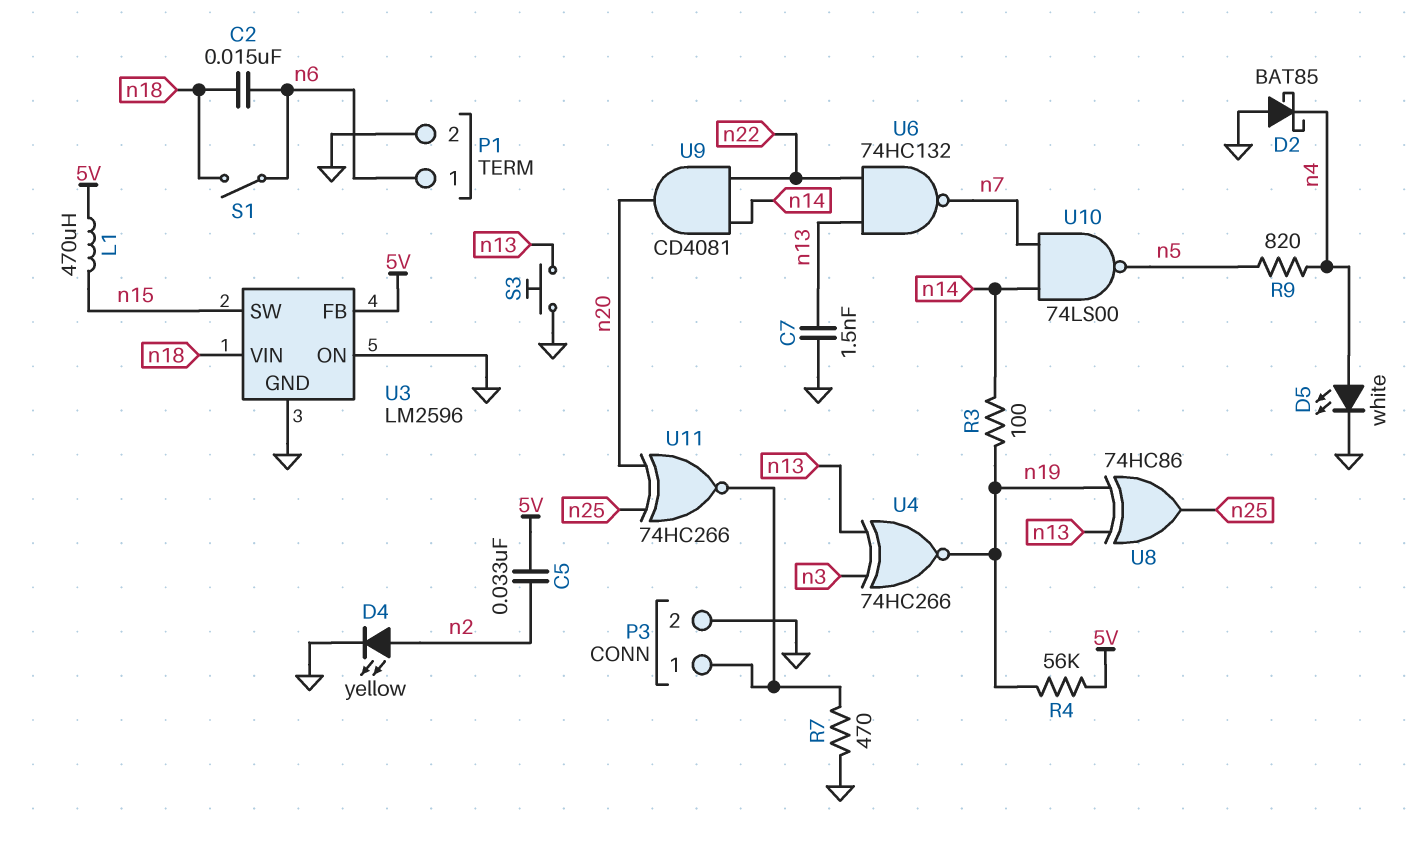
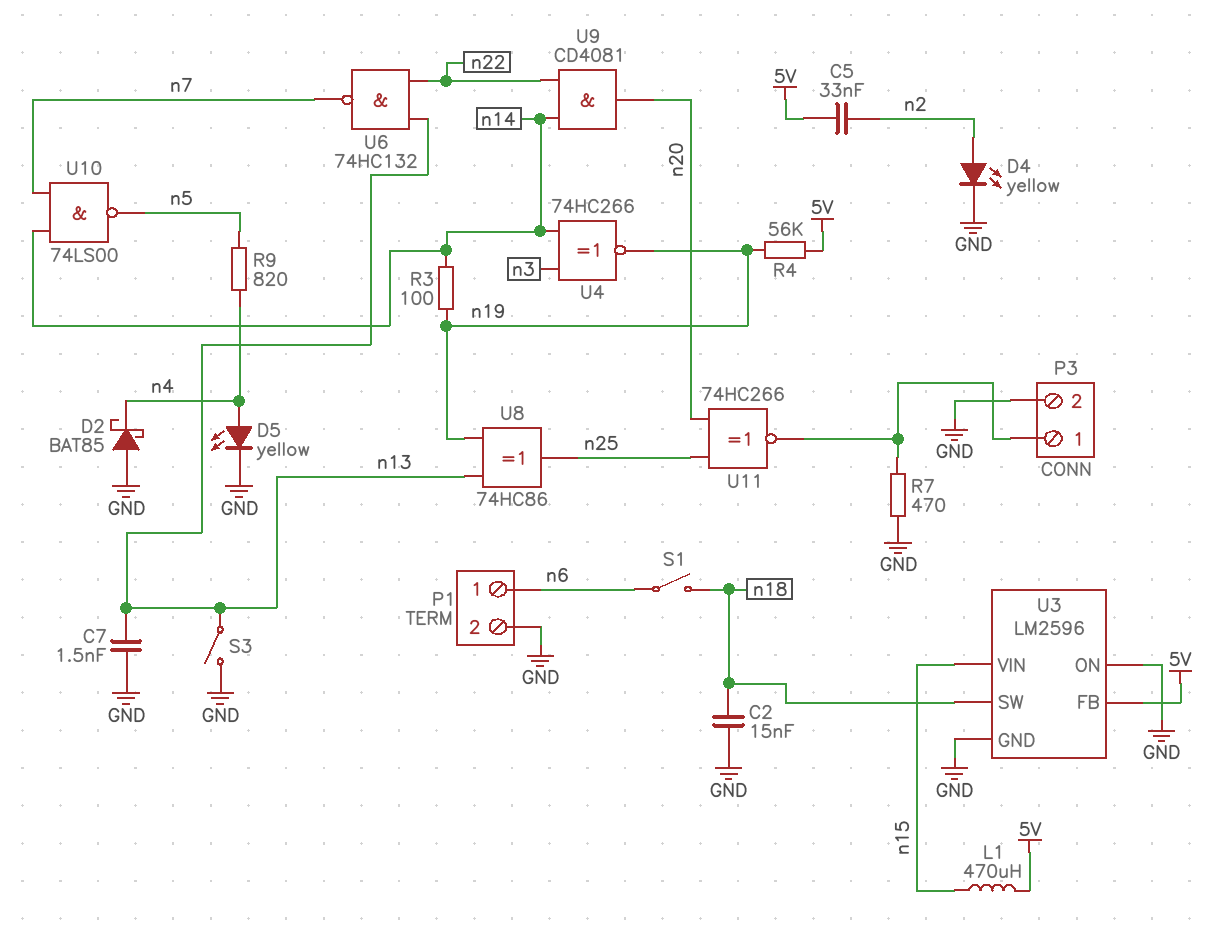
C2: 15nF (n6, n18) -> 15nF (GND, n18)
D5: LED white (A n4, K GND) -> LED yellow (A n4, K GND)
S3: button (GND, n13) -> switch (GND, n13)
U3 pin SW: n15 -> n18
U3 pin VIN: n18 -> n15
U4: XNOR 74HC266 (in n3, in n13, out n19) -> XNOR 74HC266 (in n3, in n14, out n19)

